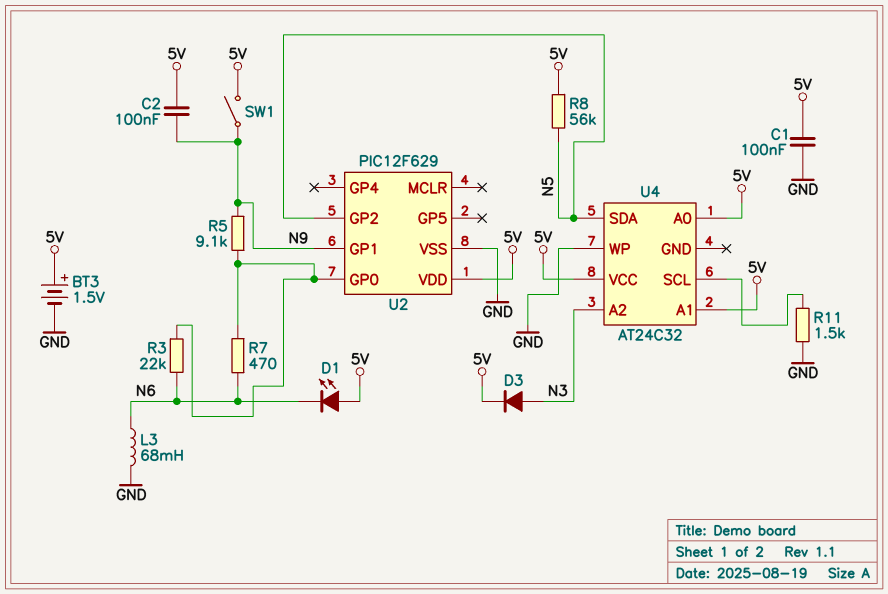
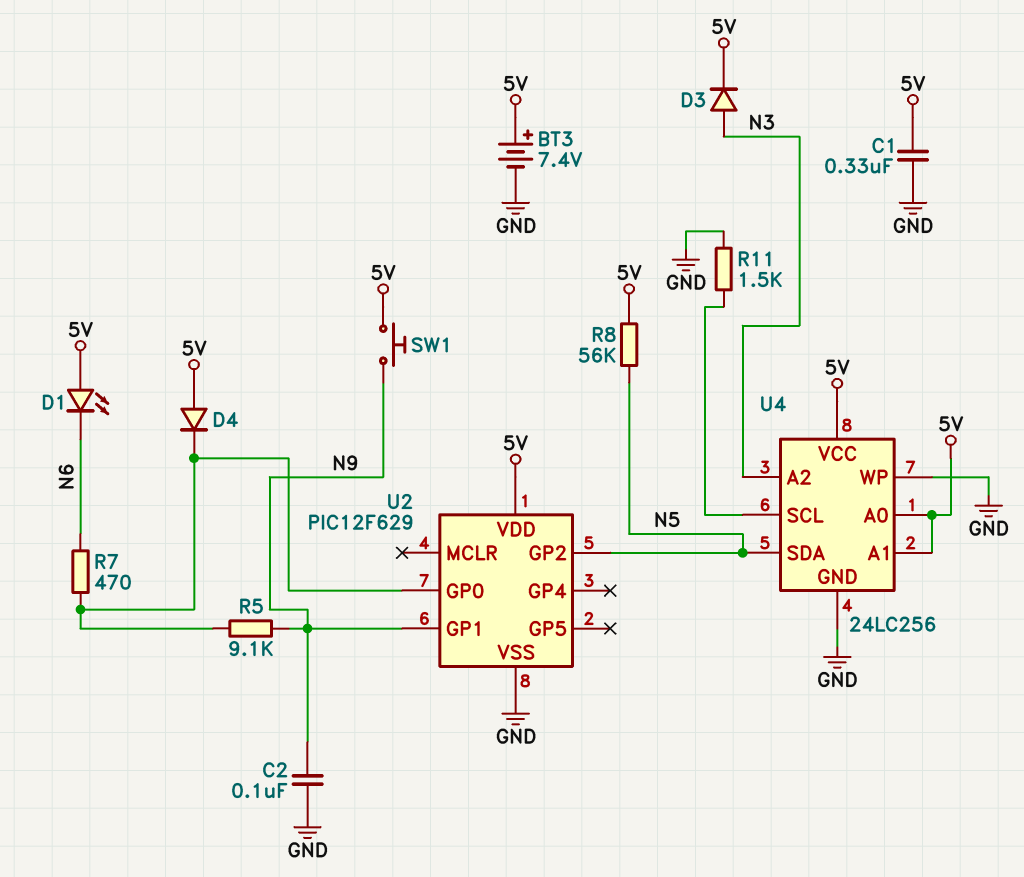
BT3: 1.5V (plus 5V, minus GND) -> 7.4V (plus 5V, minus GND)
C1: 100nF (5V, GND) -> 330nF (5V, GND)
C2: 100nF (5V, N9) -> 100nF (GND, N9)
D4: none -> diode (A 5V, K U2/GP0)
L3: 68mH (GND, N6) -> none
R3: 22k (N6, U2/GP0) -> none
SW1: switch (5V, N9) -> button (5V, N9)
U4: AT24C32 -> 24LC256
U4 pin GND: none -> GND

